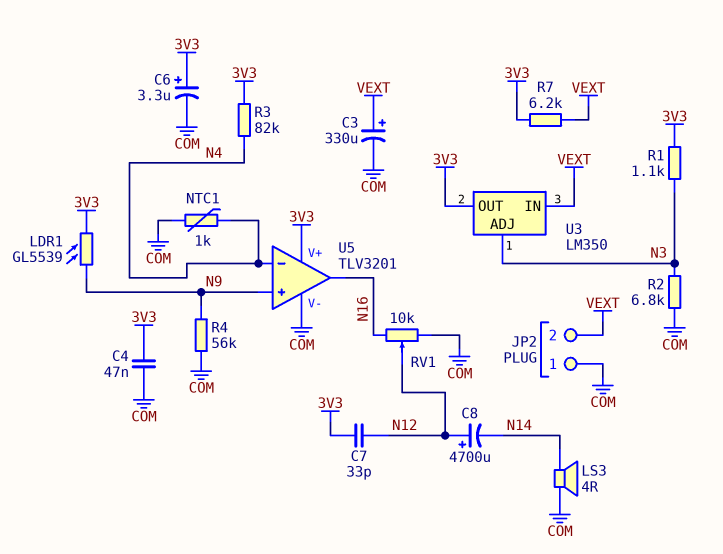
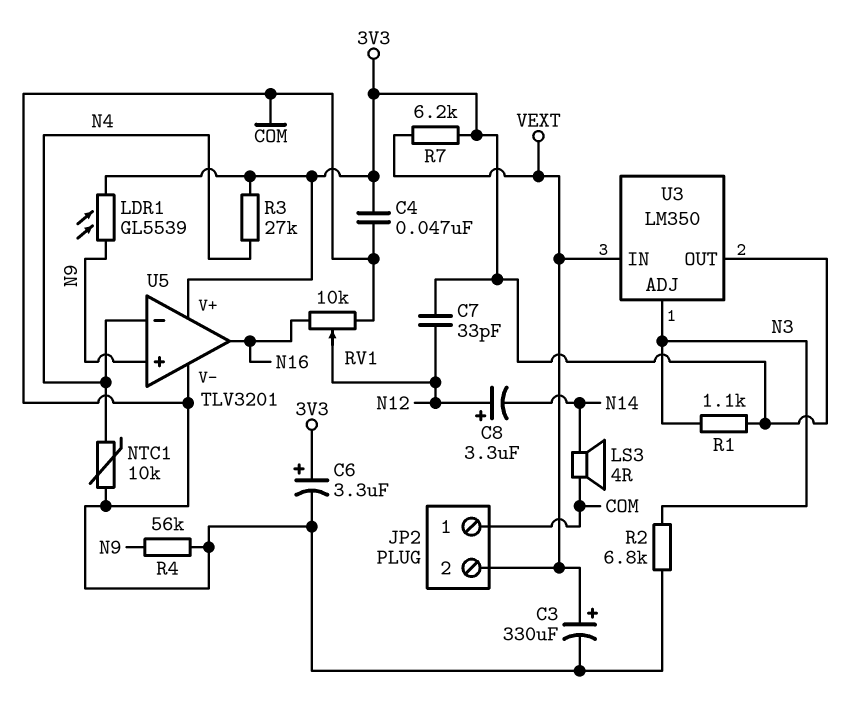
C8: 4700uF (plus N12, minus N14) -> 3.3uF (plus N12, minus N14)
NTC1: 1k (COM, N4) -> 10k (COM, N4)
R3: 82k (3V3, N4) -> 27k (3V3, N4)

